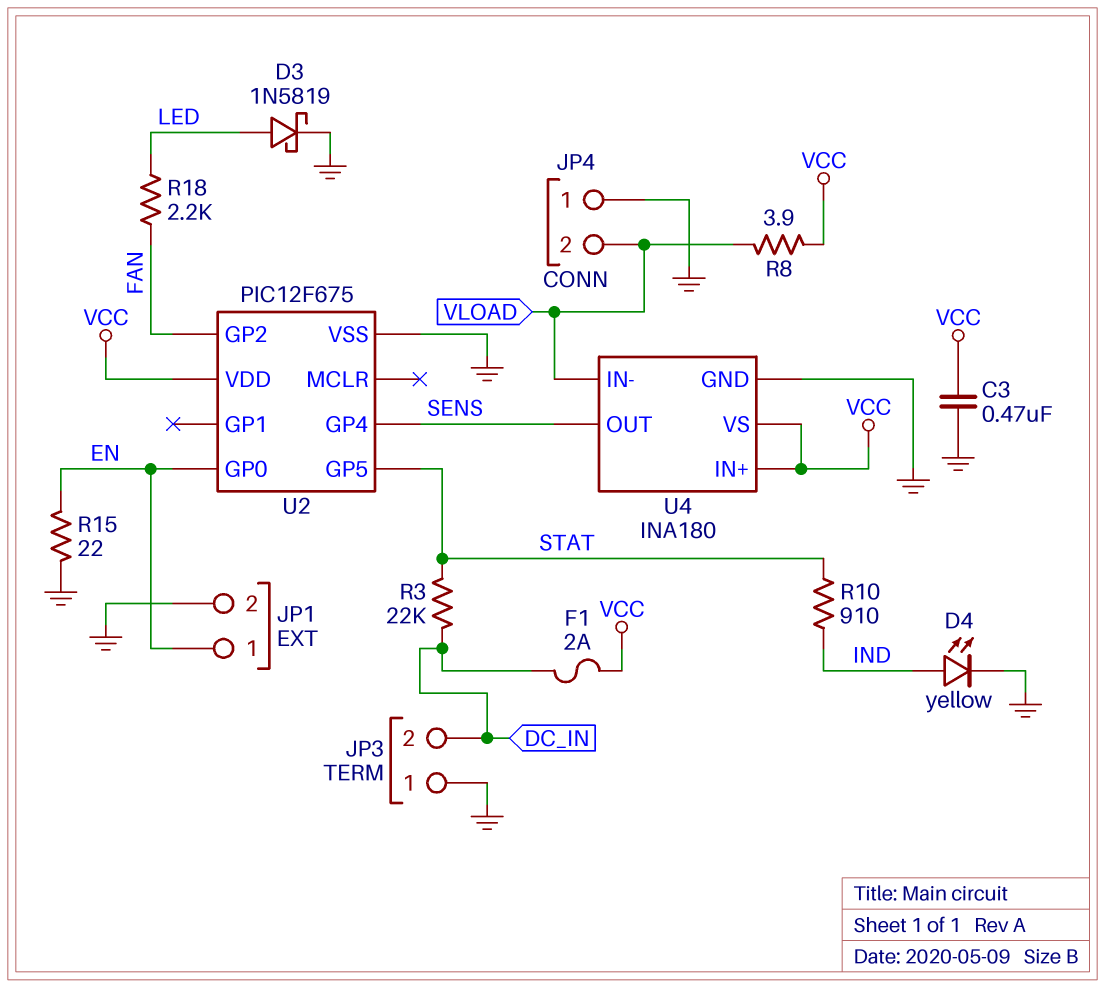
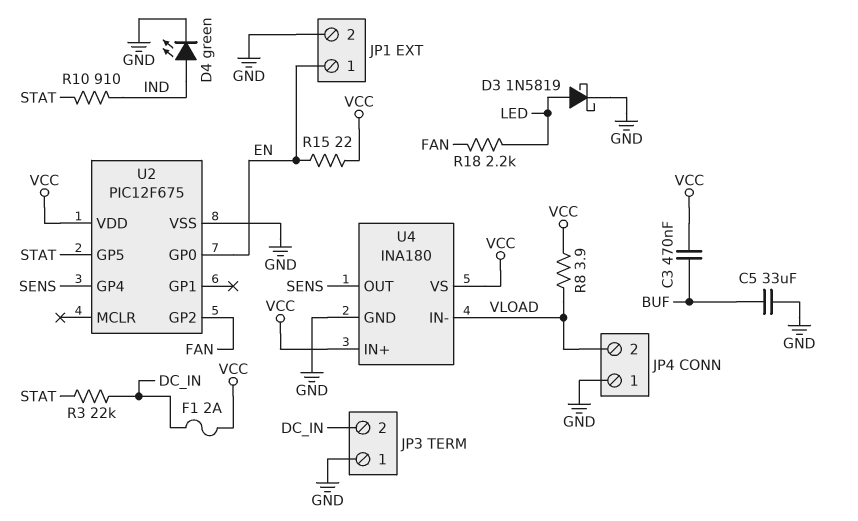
C3: 470nF (GND, VCC) -> 470nF (BUF, VCC)
C5: none -> 33uF (BUF, GND)
D4: LED yellow (A IND, K GND) -> LED green (A IND, K GND)
R15: 22 (EN, GND) -> 22 (EN, VCC)

